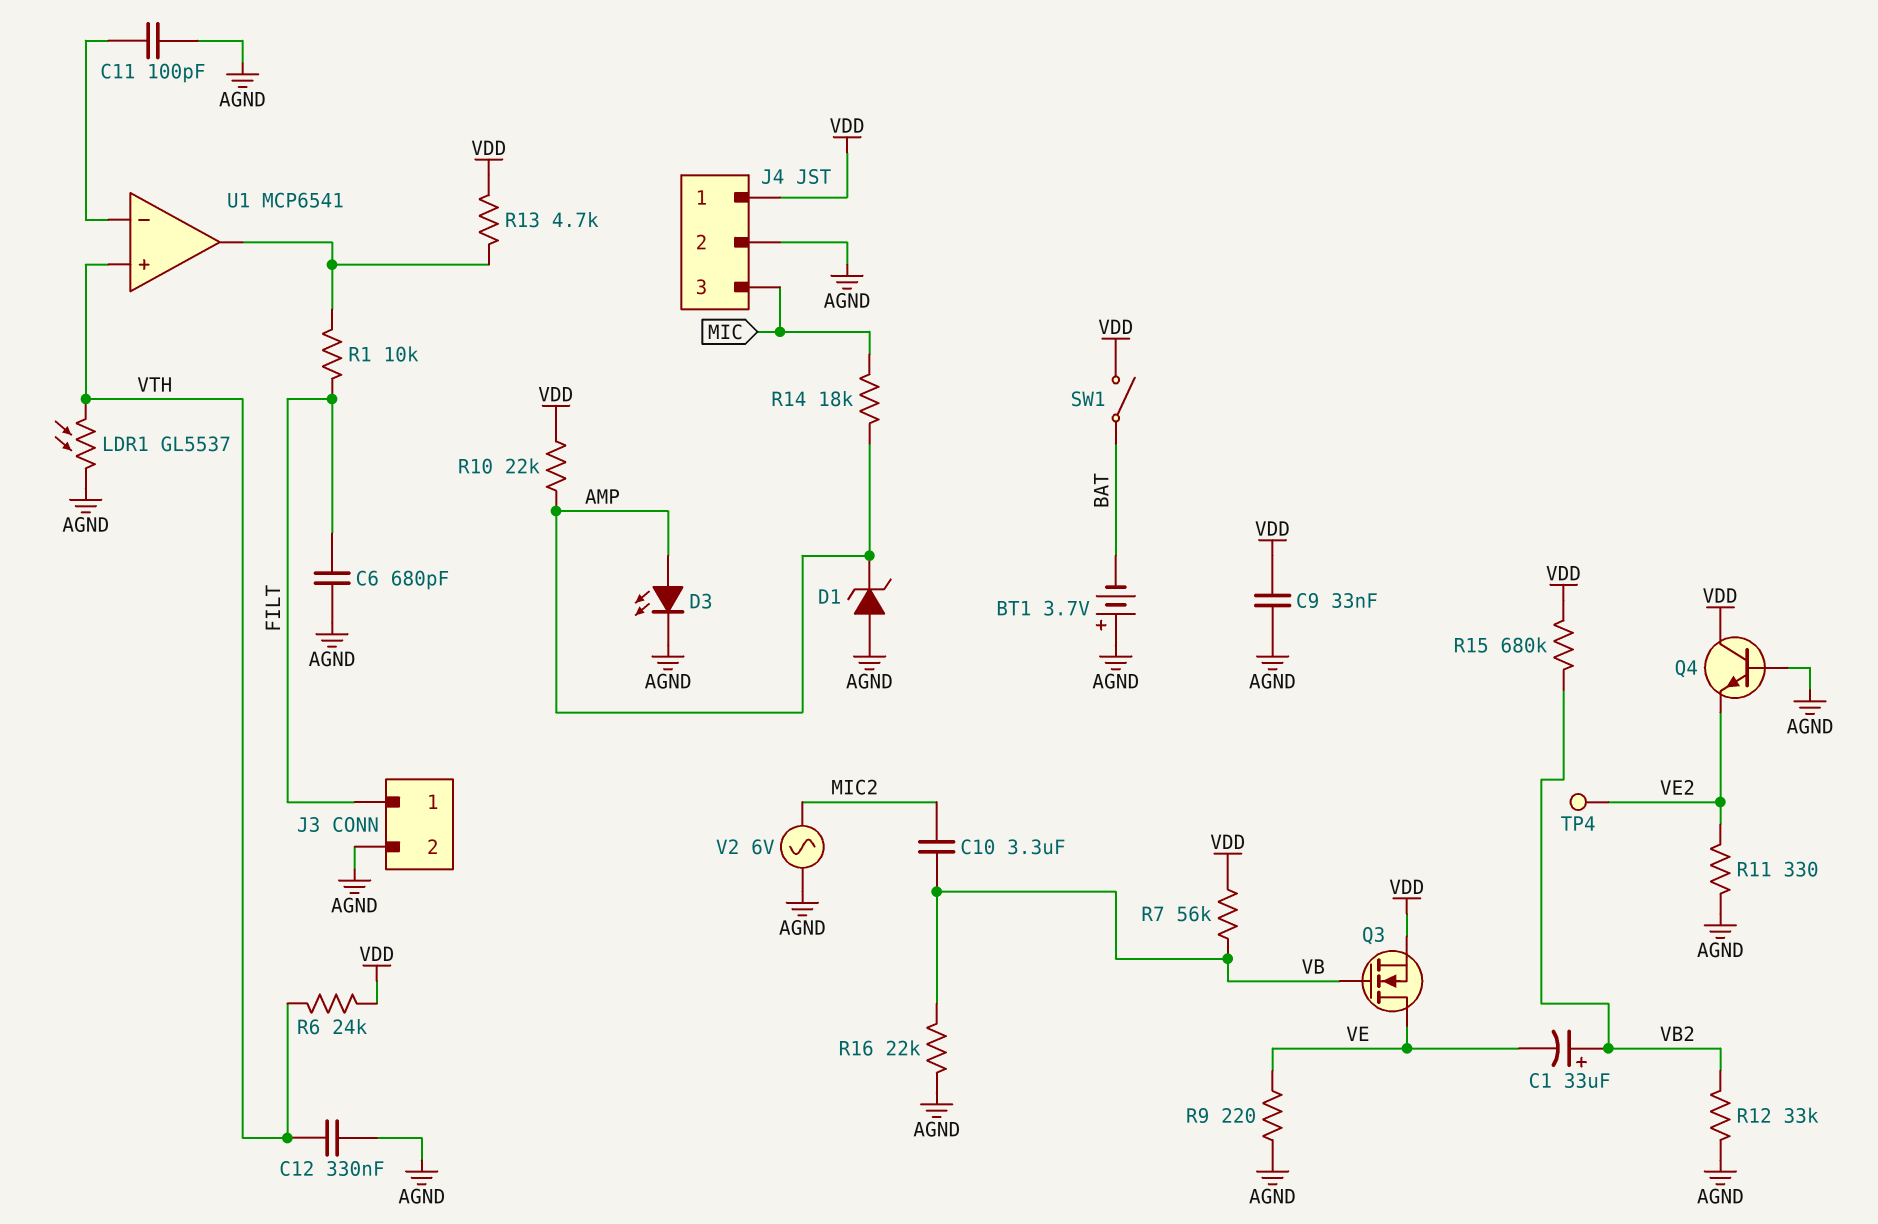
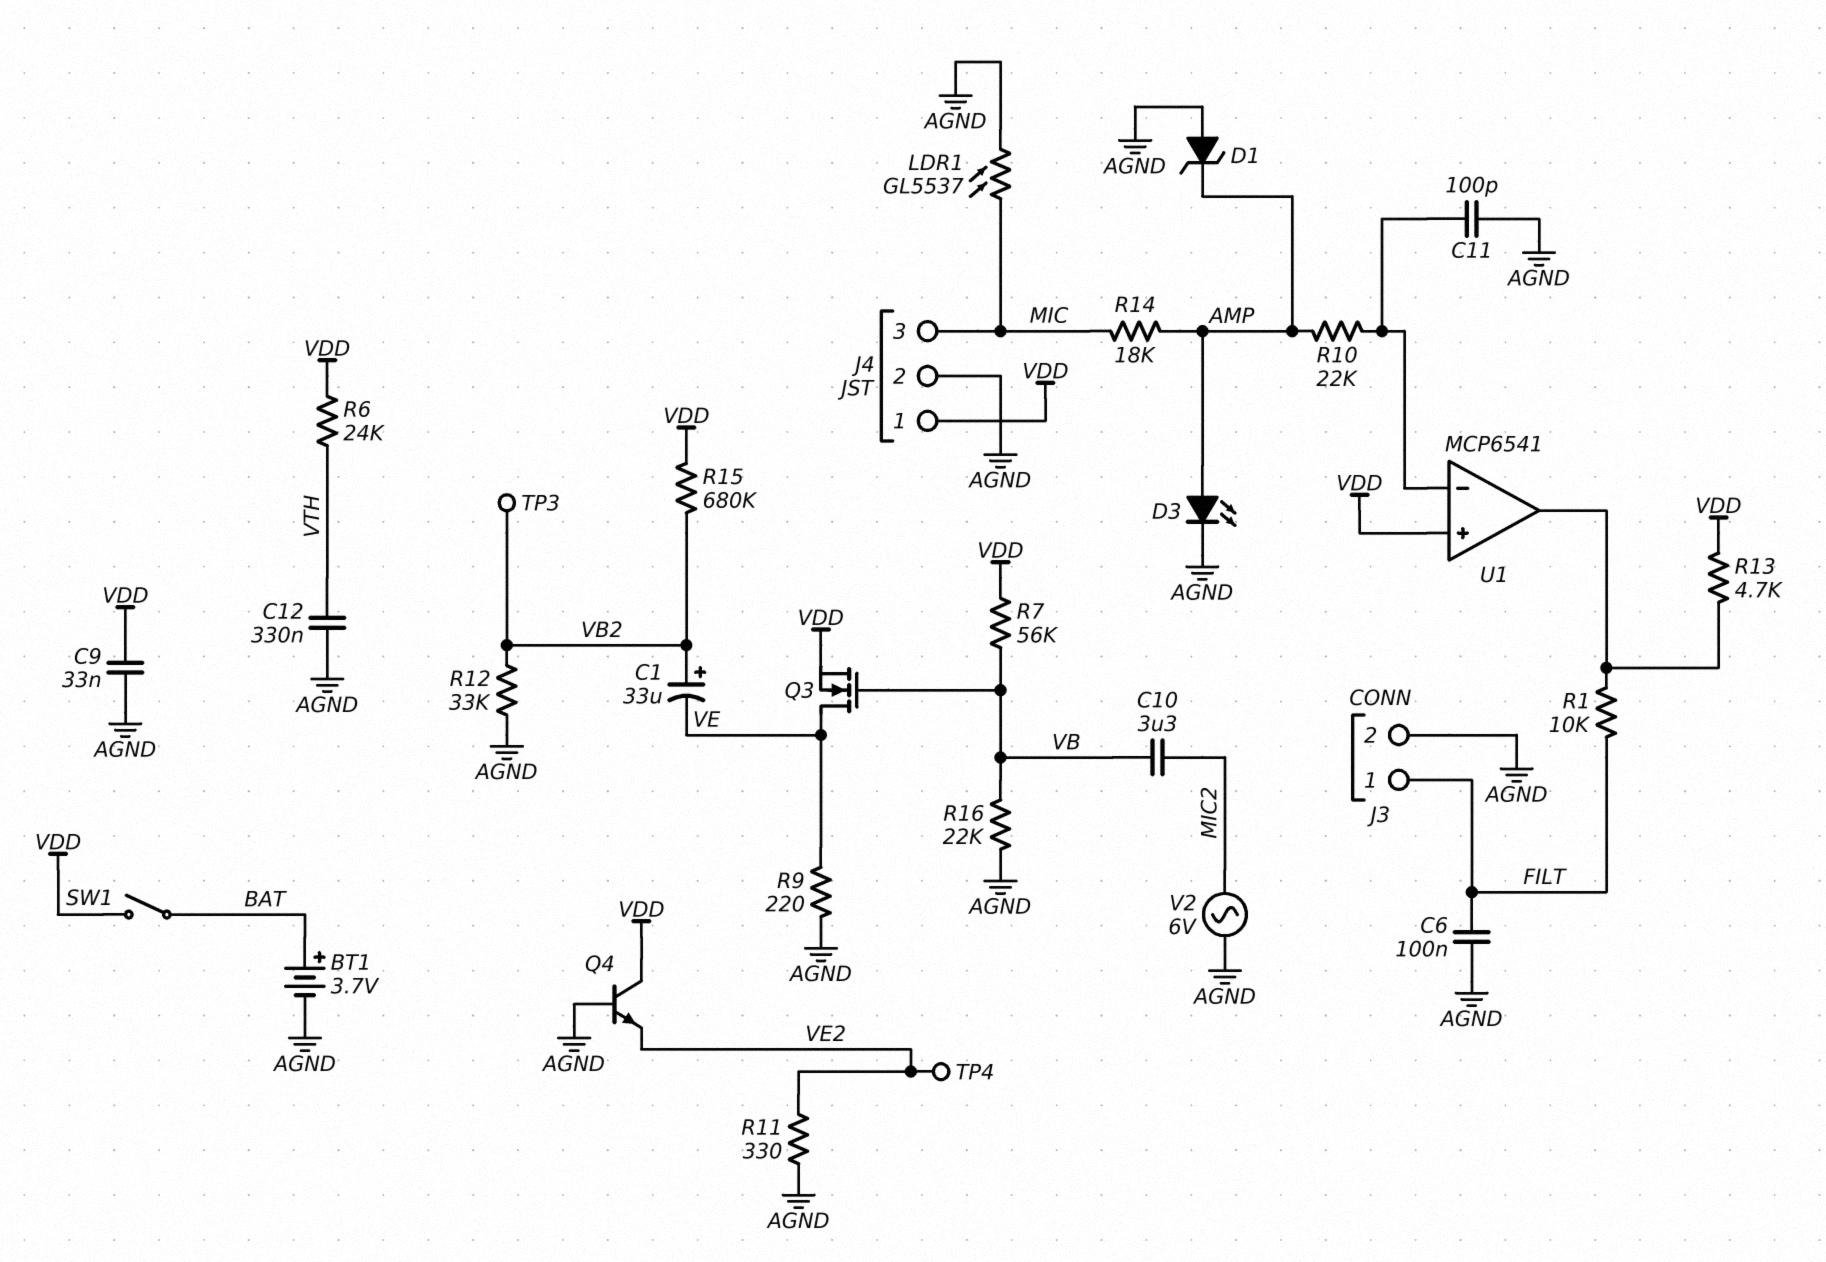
BT1: 3.7V (plus AGND, minus BAT) -> 3.7V (plus BAT, minus AGND)
C6: 680pF (AGND, FILT) -> 100nF (AGND, FILT)
LDR1: GL5537 (AGND, VTH) -> GL5537 (AGND, MIC)
R10: 22k (AMP, VDD) -> 22k (AMP, U1/in-)
TP3: none -> test point (VB2)
U1 pin in+: VTH -> VDD

